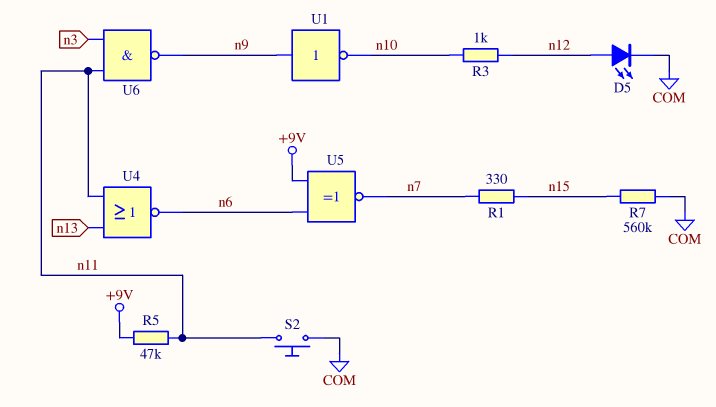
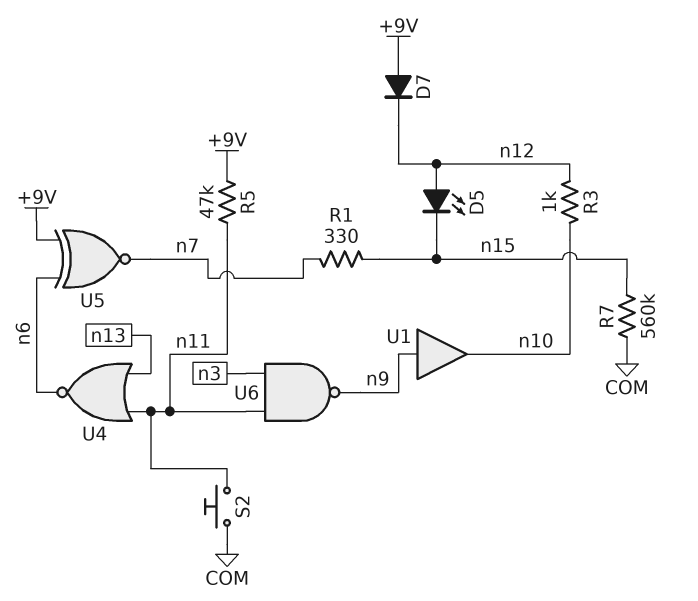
D5: LED (A n12, K COM) -> LED (A n12, K n15)
D7: none -> diode (A +9V, K n12)
U1: NOT (in n9, out n10) -> buffer (in n9, out n10)

